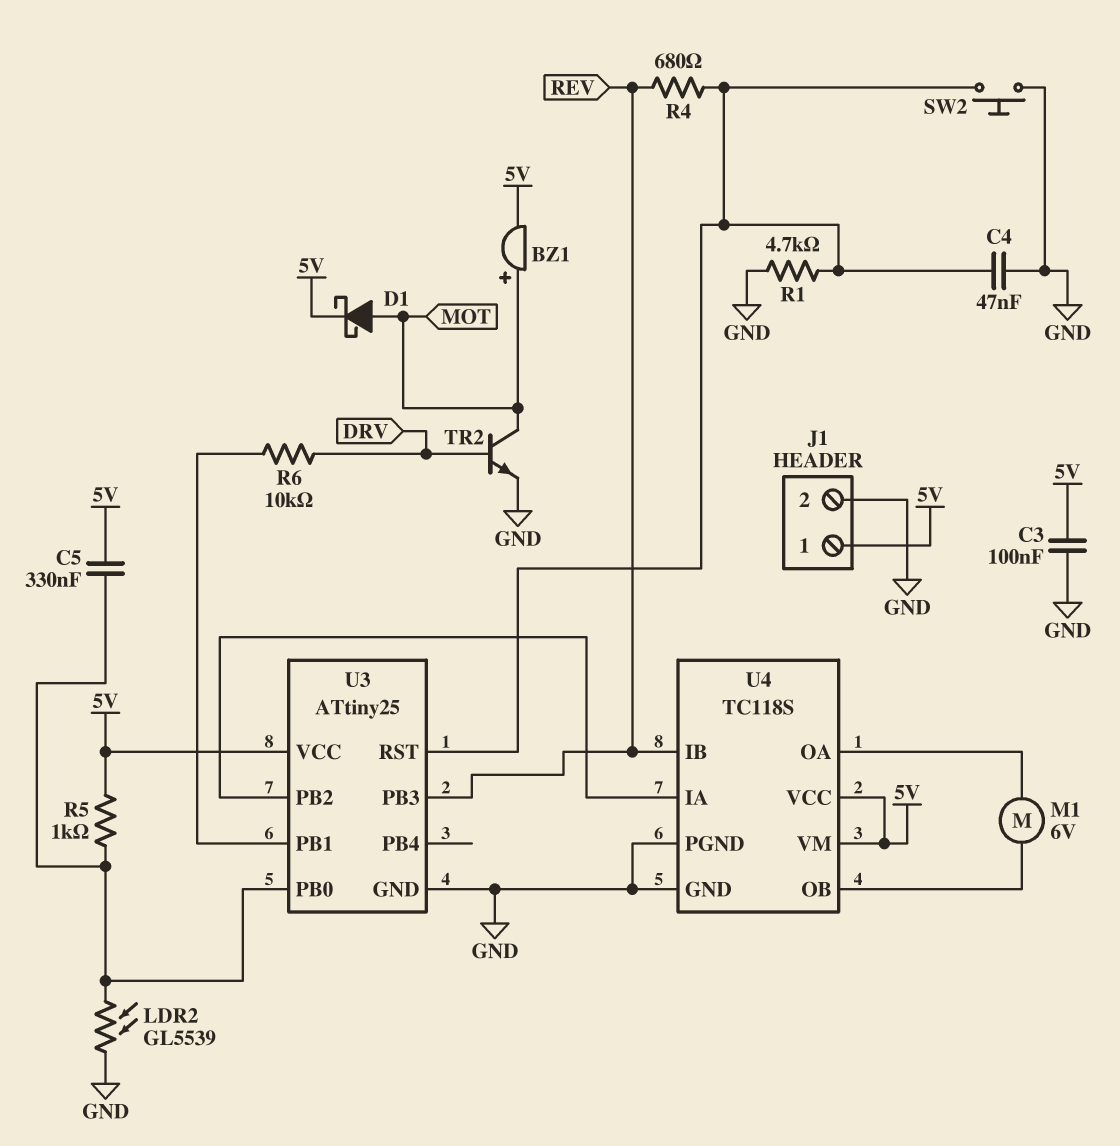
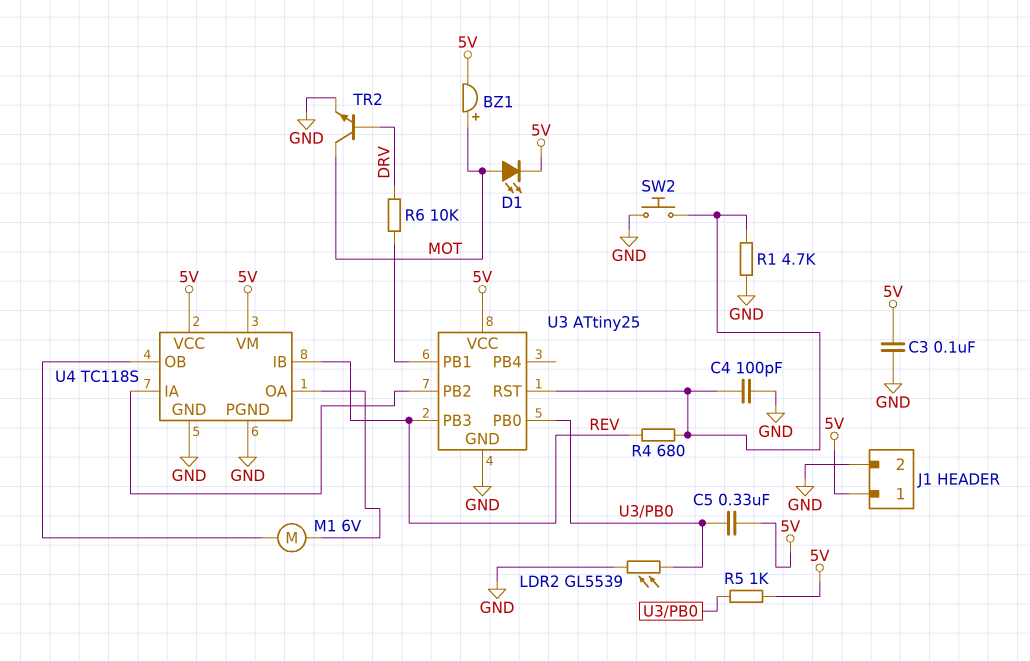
C4: 47nF (GND, U3/RST) -> 100pF (GND, U3/RST)
D1: schottky (A MOT, K 5V) -> LED (A MOT, K 5V)

